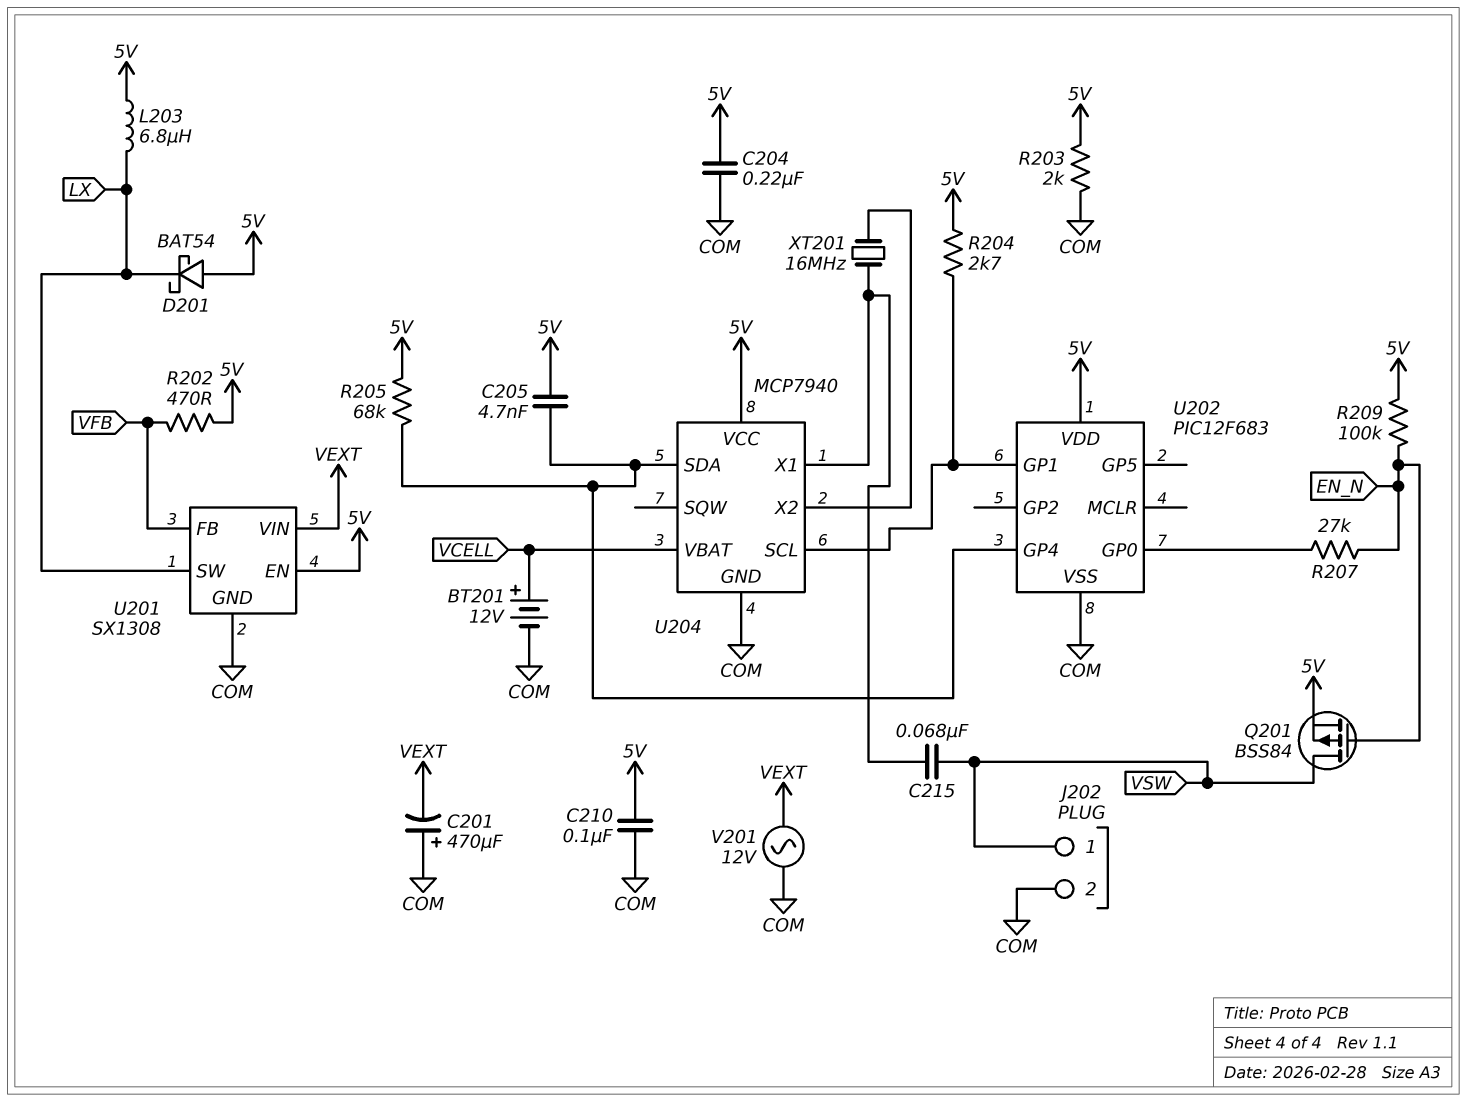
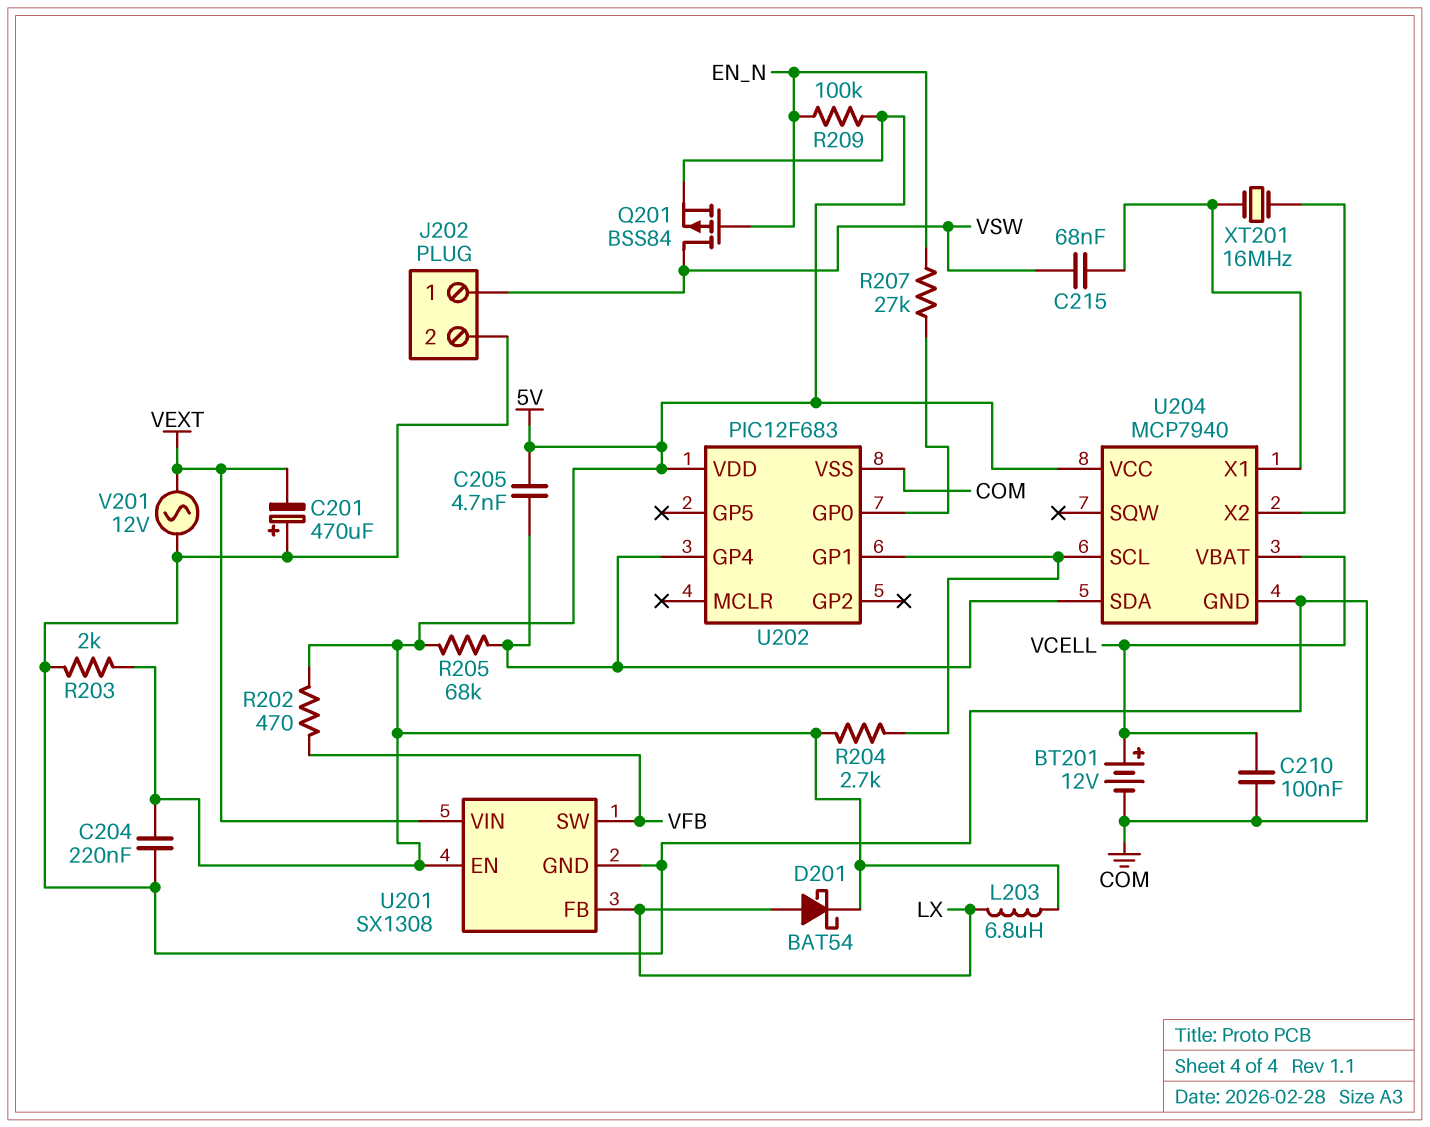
C210: 100nF (5V, COM) -> 100nF (COM, VCELL)
D201: schottky BAT54 (A 5V, K LX) -> schottky BAT54 (A LX, K 5V)
U201 pin FB: VFB -> LX
U201 pin SW: LX -> VFB

